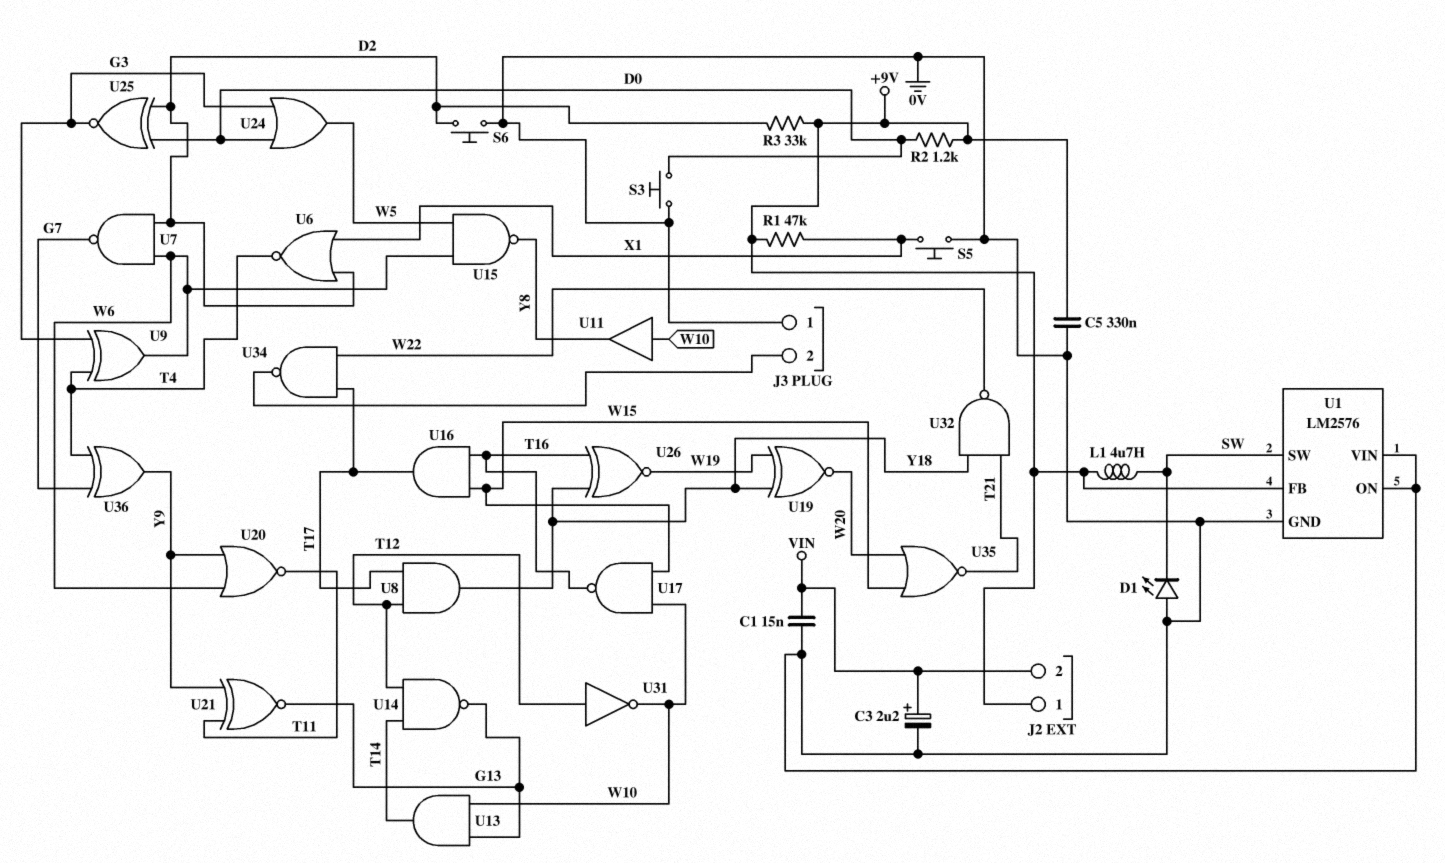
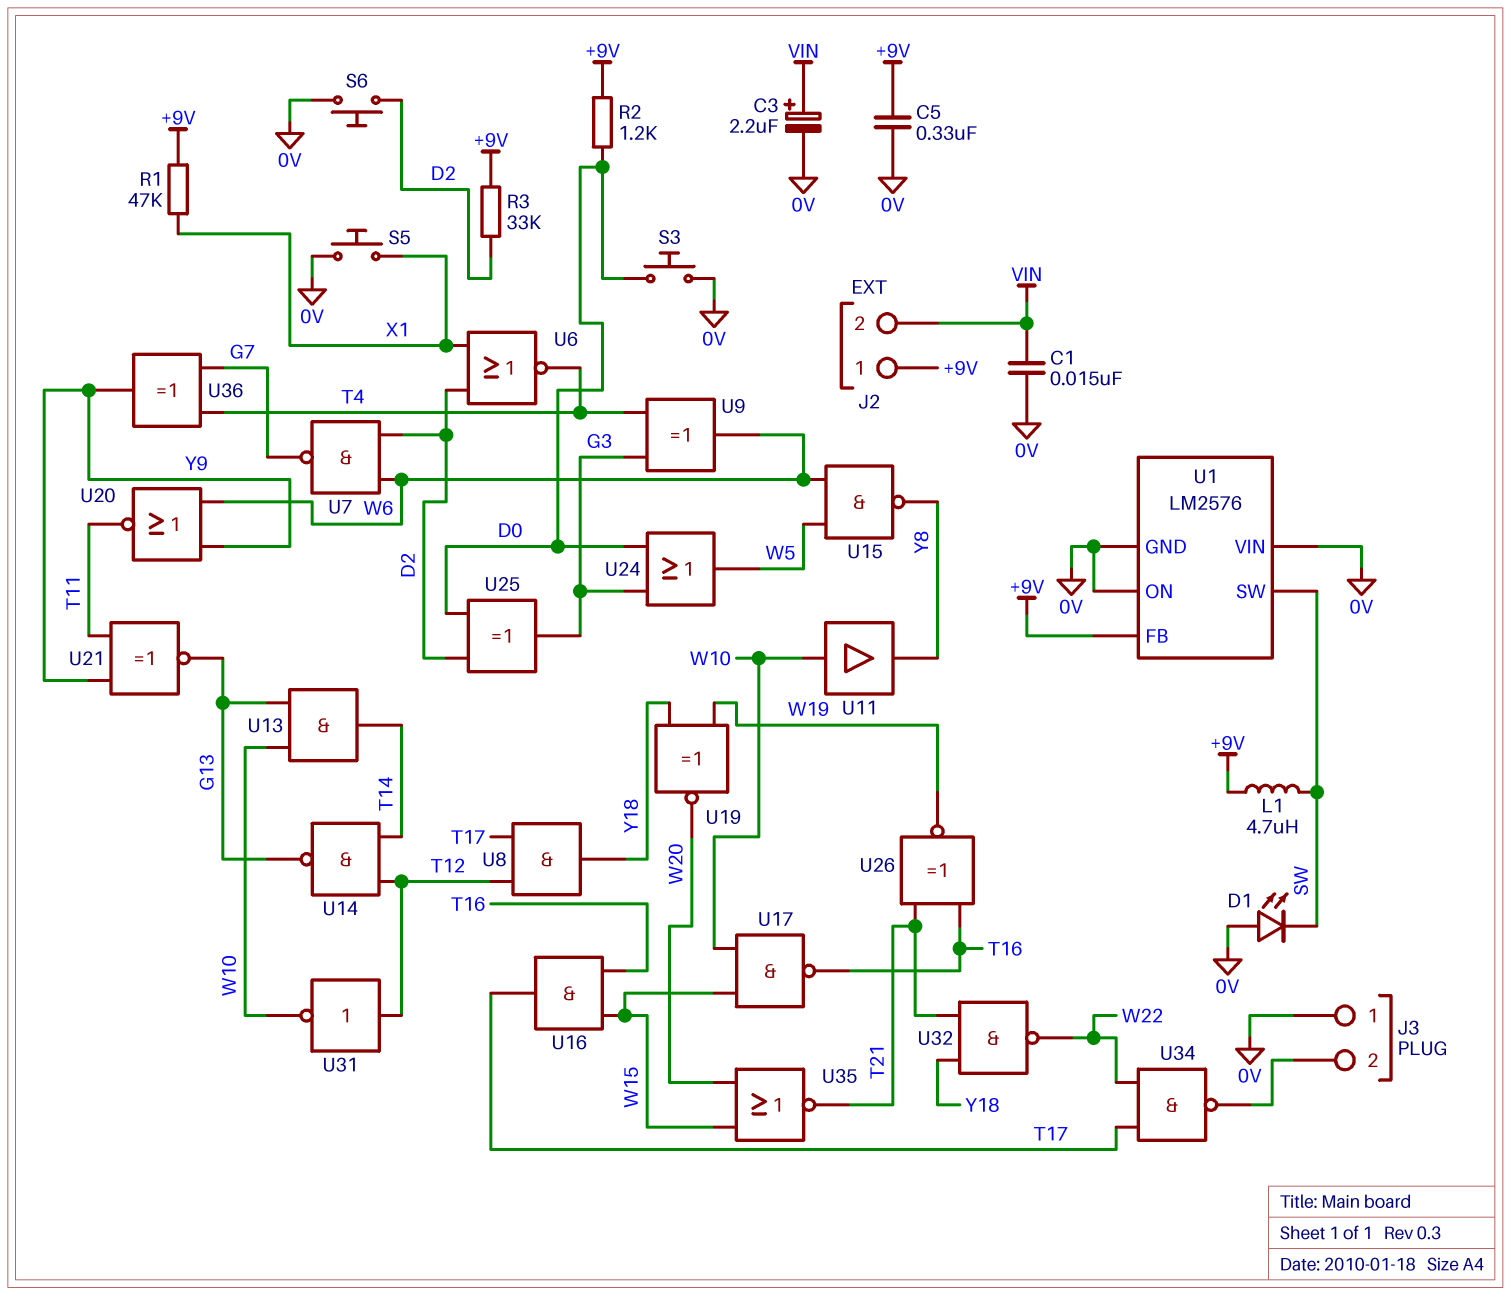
U25: XNOR (in D0, in D2, out G3) -> XOR (in D0, in D2, out G3)
U26: XNOR (in T16, in Y18, out W19) -> XNOR (in T16, in T21, out W19)

